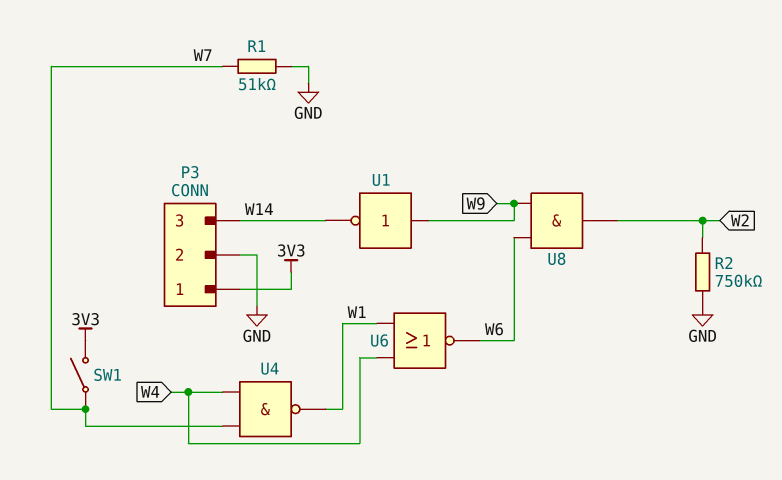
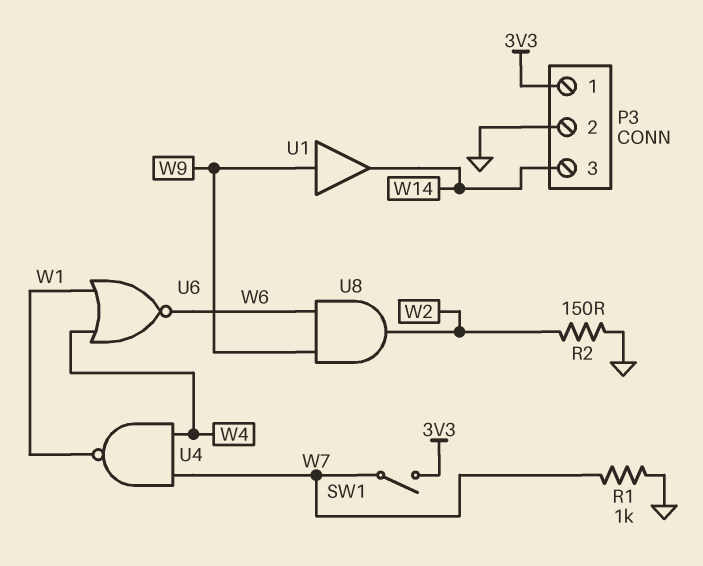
R1: 51k (GND, W7) -> 1k (GND, W7)
R2: 750k (GND, W2) -> 150 (GND, W2)
U1: NOT (in W9, out W14) -> buffer (in W9, out W14)

